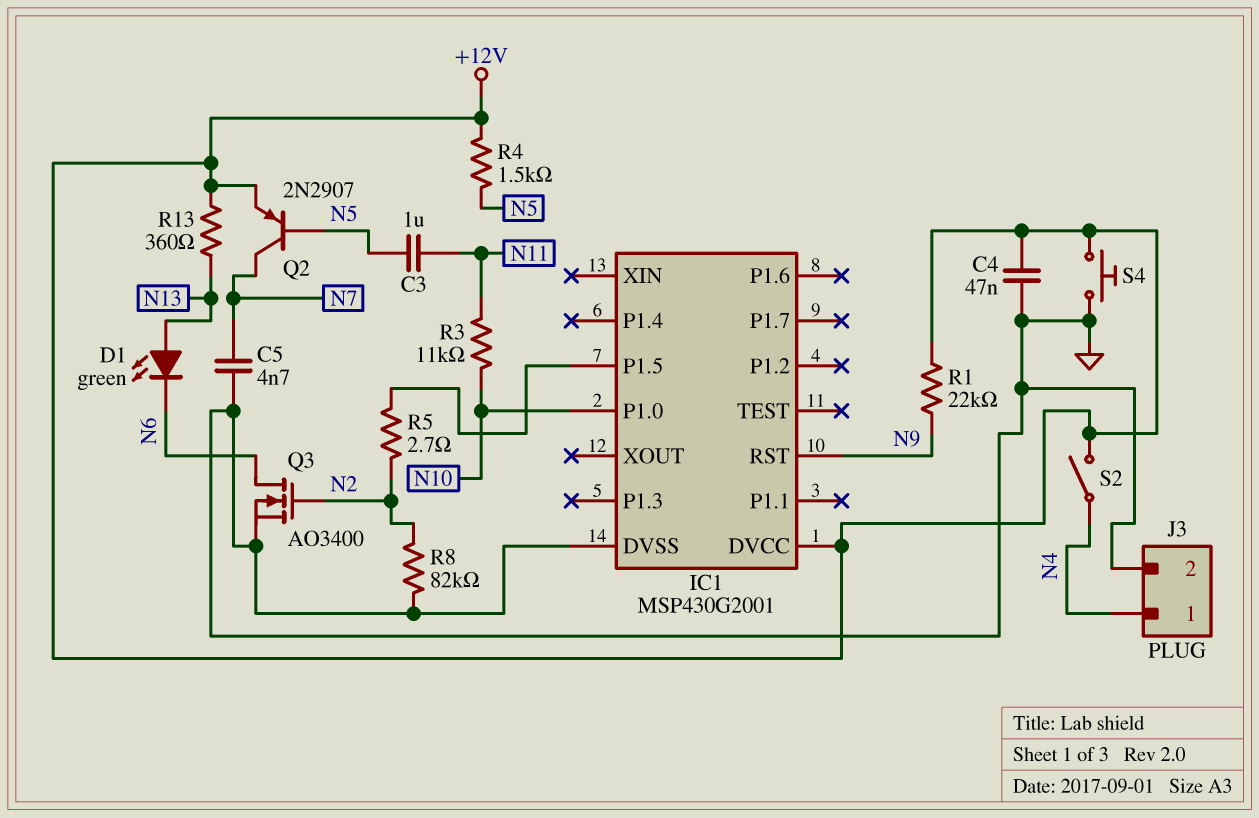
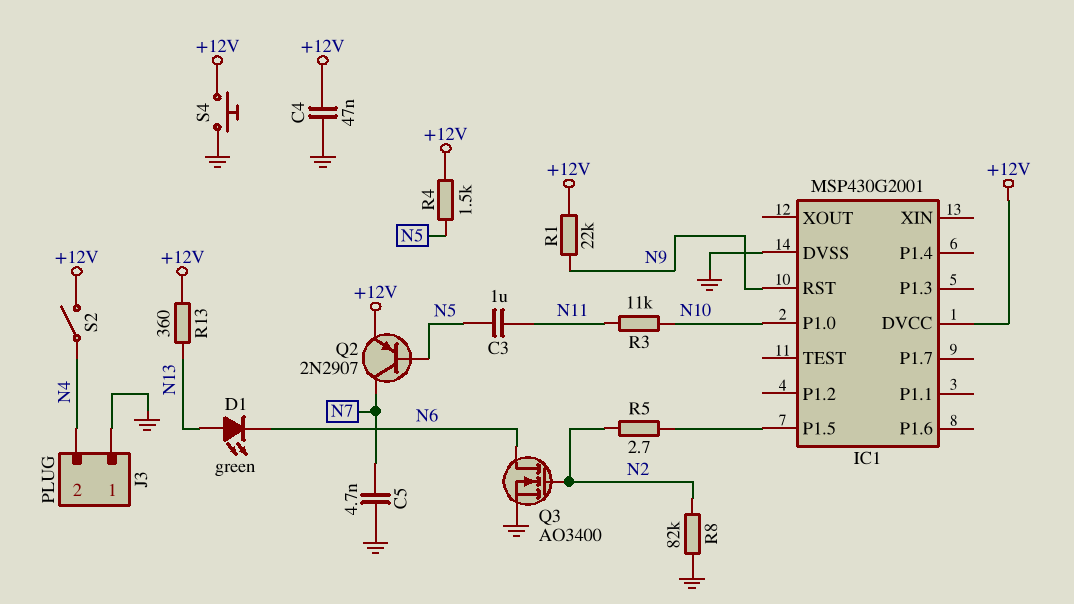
J3 pin 1: N4 -> GND
J3 pin 2: GND -> N4

